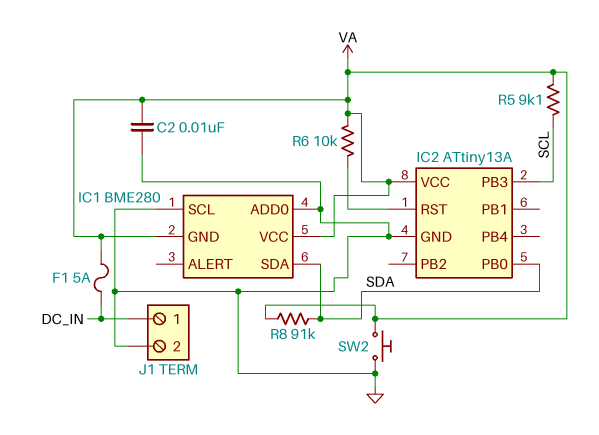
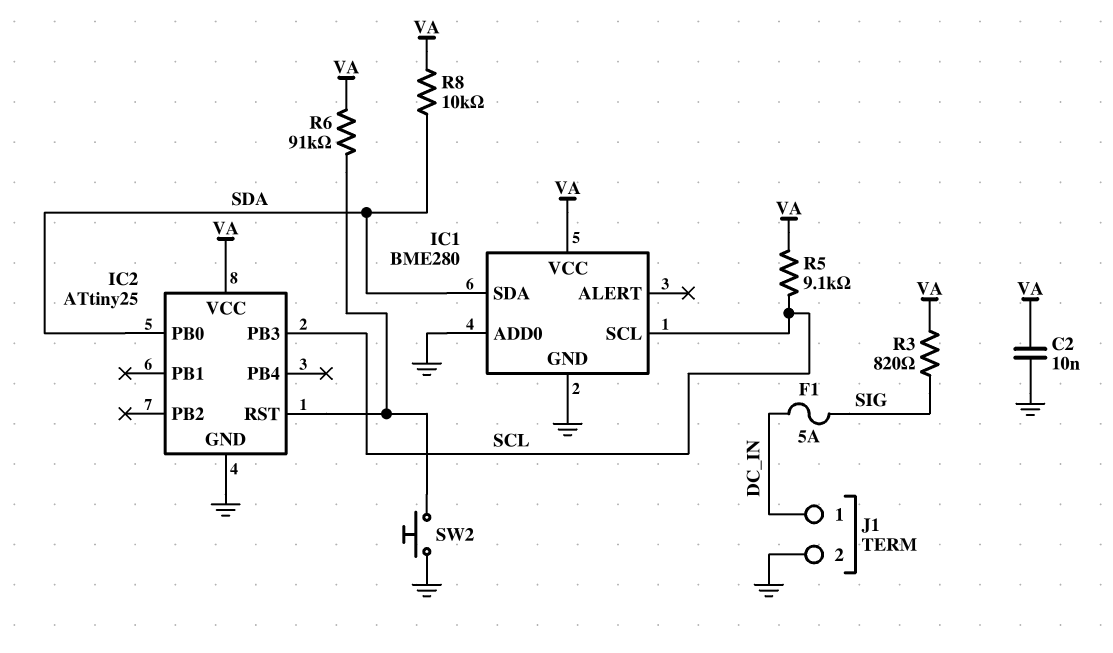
F1: 5A (DC_IN, VA) -> 5A (DC_IN, SIG)
IC1 pin GND: VA -> GND
IC1 pin SCL: GND -> SCL
IC2: ATtiny13A -> ATtiny25
R3: none -> 820 (SIG, VA)
R6: 10k (IC2/RST, VA) -> 91k (IC2/RST, VA)
R8: 91k (SDA, VA) -> 10k (SDA, VA)
SW2: button (GND, VA) -> button (GND, IC2/RST)

